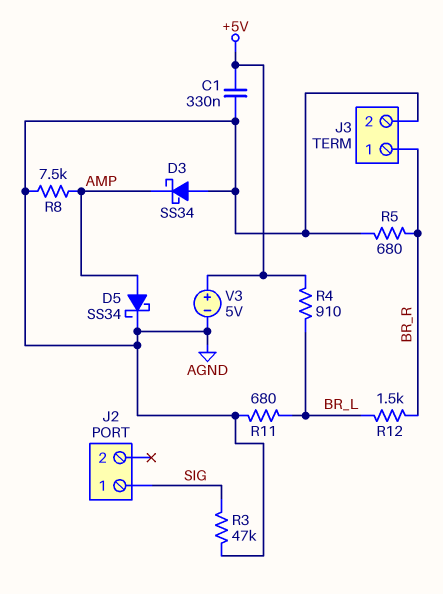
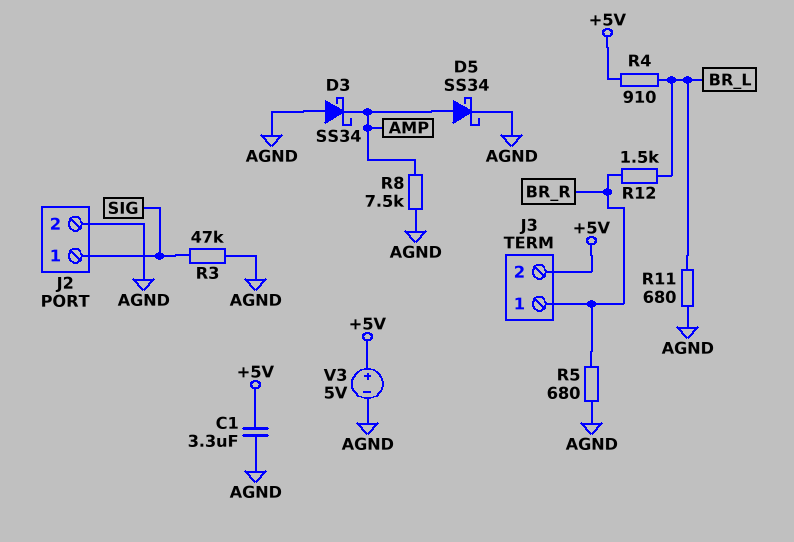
C1: 330nF (+5V, AGND) -> 3.3uF (+5V, AGND)
J2 pin 2: none -> AGND
J3 pin 2: AGND -> +5V

